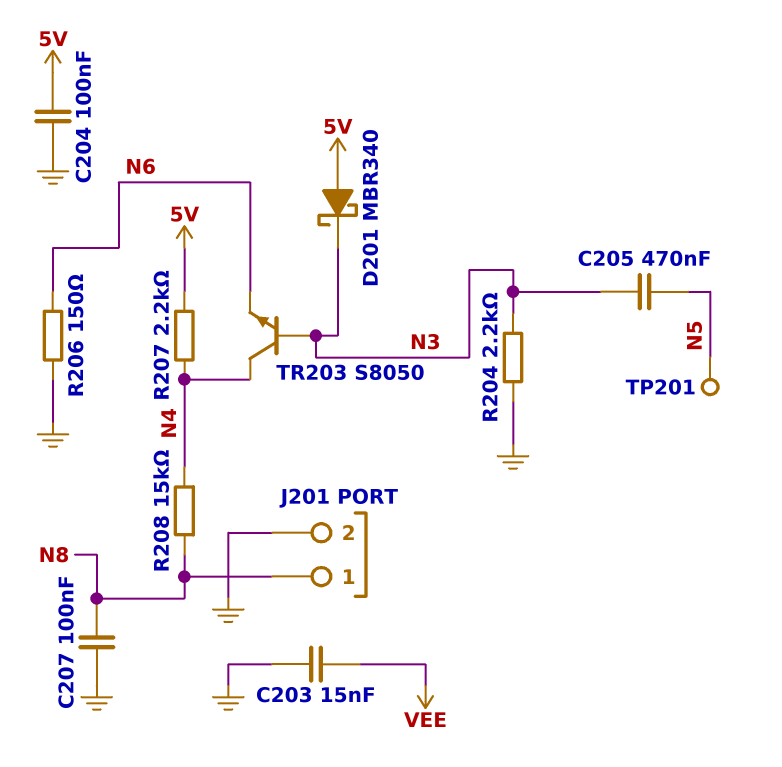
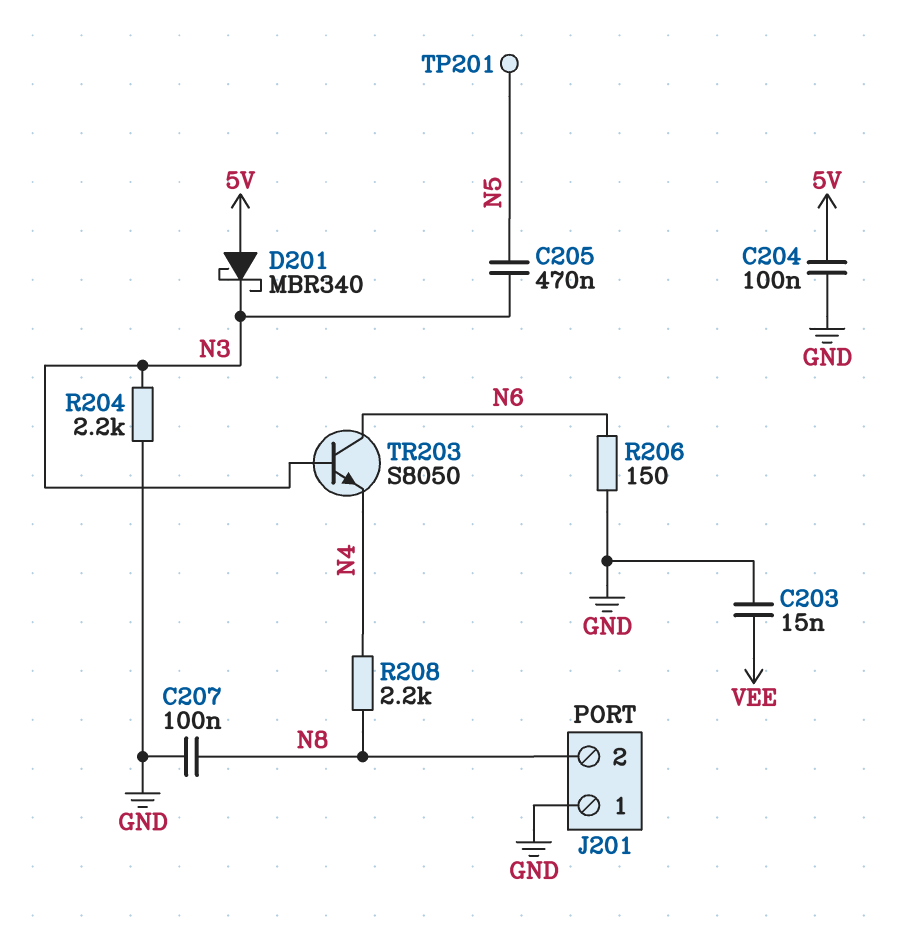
J201 pin 1: N8 -> GND
J201 pin 2: GND -> N8
R207: 2.2k (5V, N4) -> none
R208: 15k (N4, N8) -> 2.2k (N4, N8)
TR203: NPN S8050 (B N3, C N4, E N6) -> NPN S8050 (B N3, C N6, E N4)

